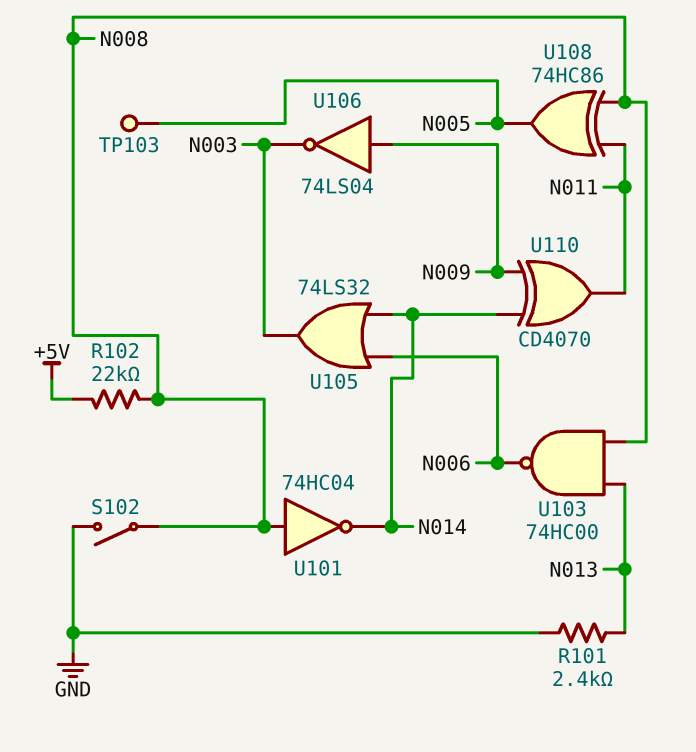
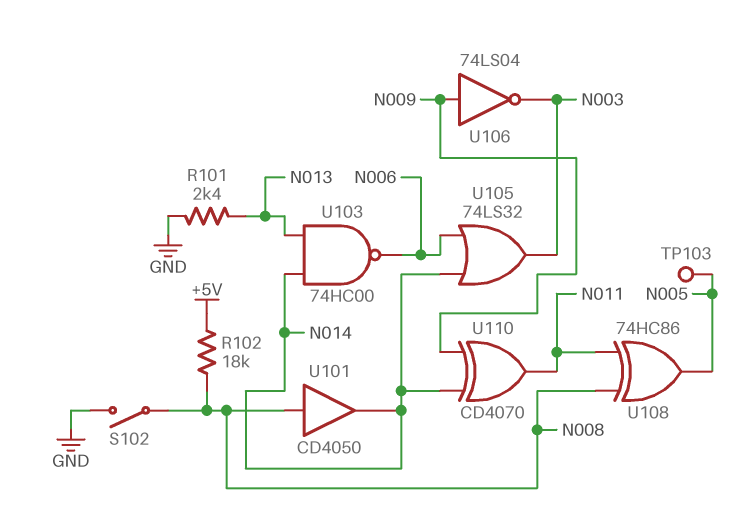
R102: 22k (+5V, N008) -> 18k (+5V, N008)
U101: NOT 74HC04 (in N008, out N014) -> buffer CD4050 (in N008, out N014)
U103: NAND 74HC00 (in N008, in N013, out N006) -> NAND 74HC00 (in N013, in N014, out N006)

